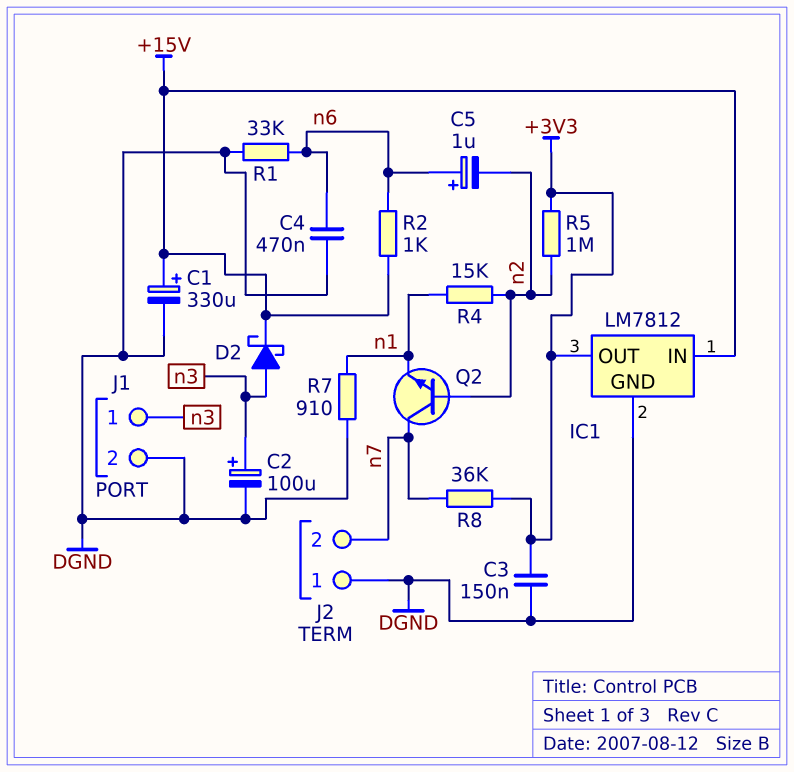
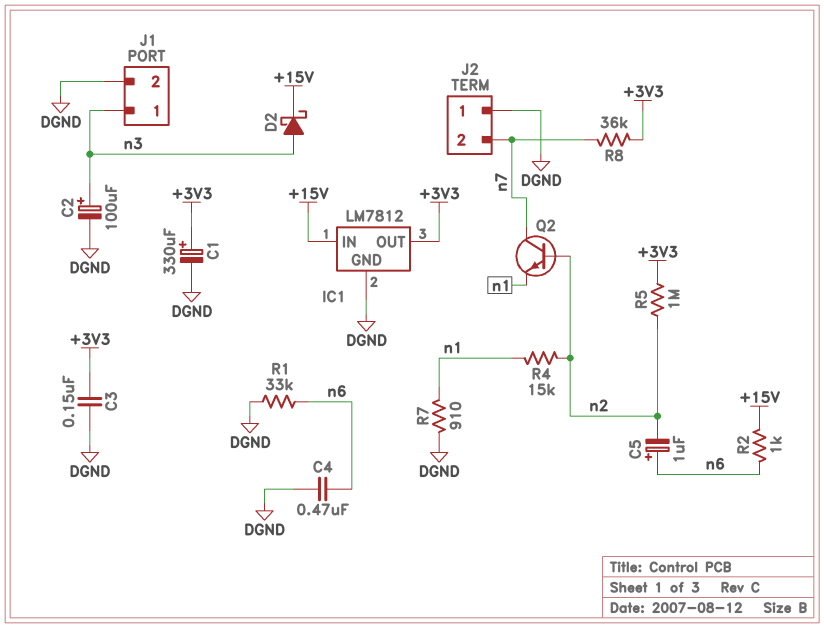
C1: 330uF (plus +15V, minus DGND) -> 330uF (plus +3V3, minus DGND)

